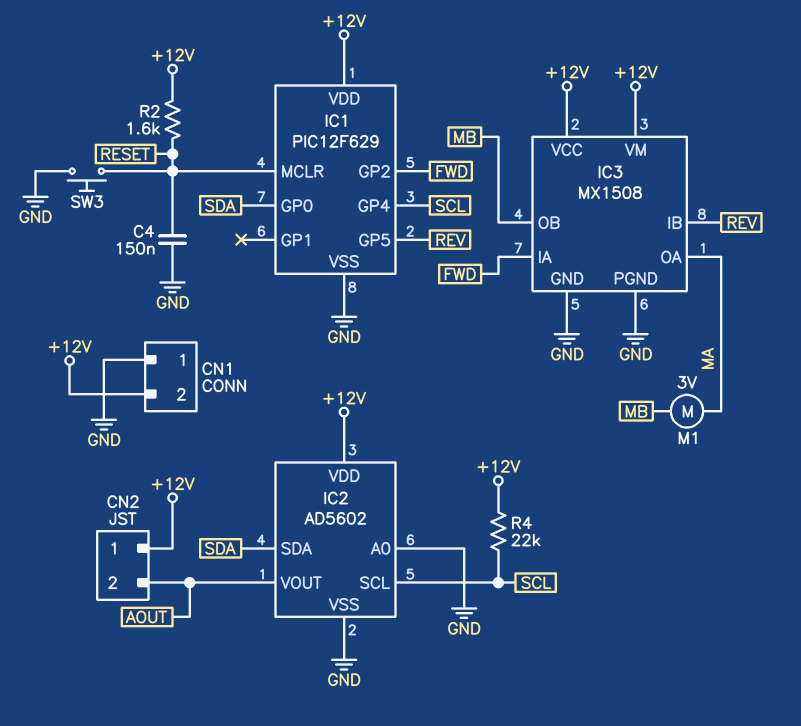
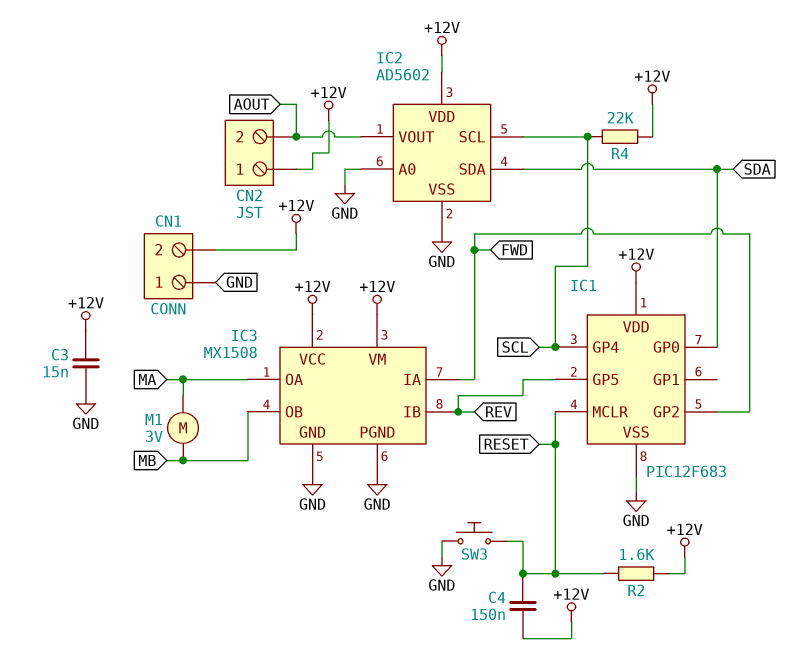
C3: none -> 15nF (+12V, GND)
C4: 150nF (GND, RESET) -> 150nF (+12V, RESET)
IC1: PIC12F629 -> PIC12F683

